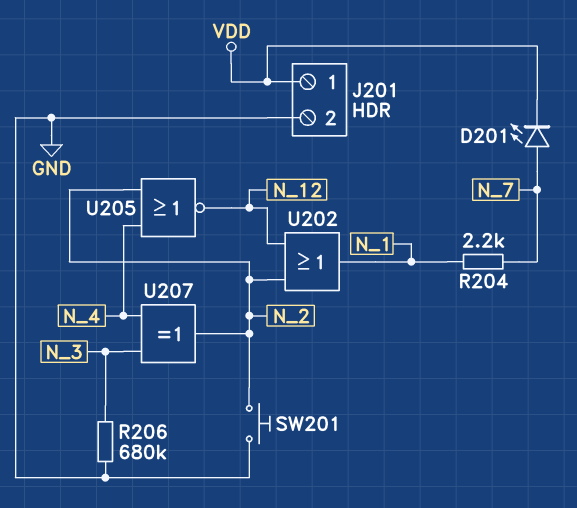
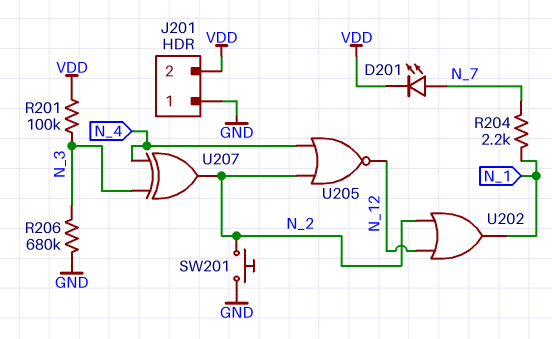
J201 pin 1: VDD -> GND
J201 pin 2: GND -> VDD
R201: none -> 100k (N_3, VDD)

